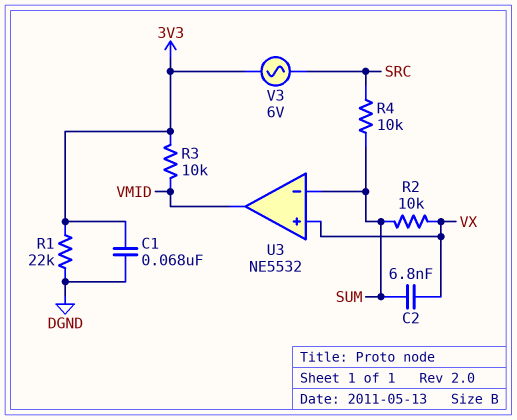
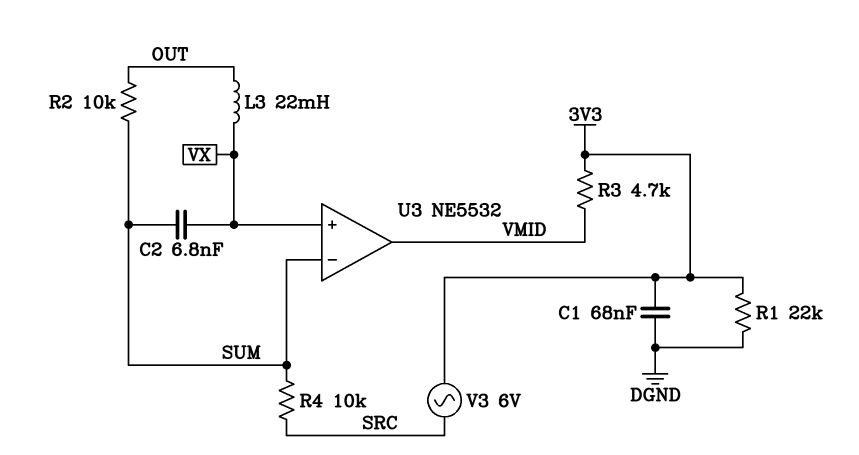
L3: none -> 22mH (OUT, VX)
R2: 10k (SUM, VX) -> 10k (OUT, SUM)
R3: 10k (3V3, VMID) -> 4.7k (3V3, VMID)

